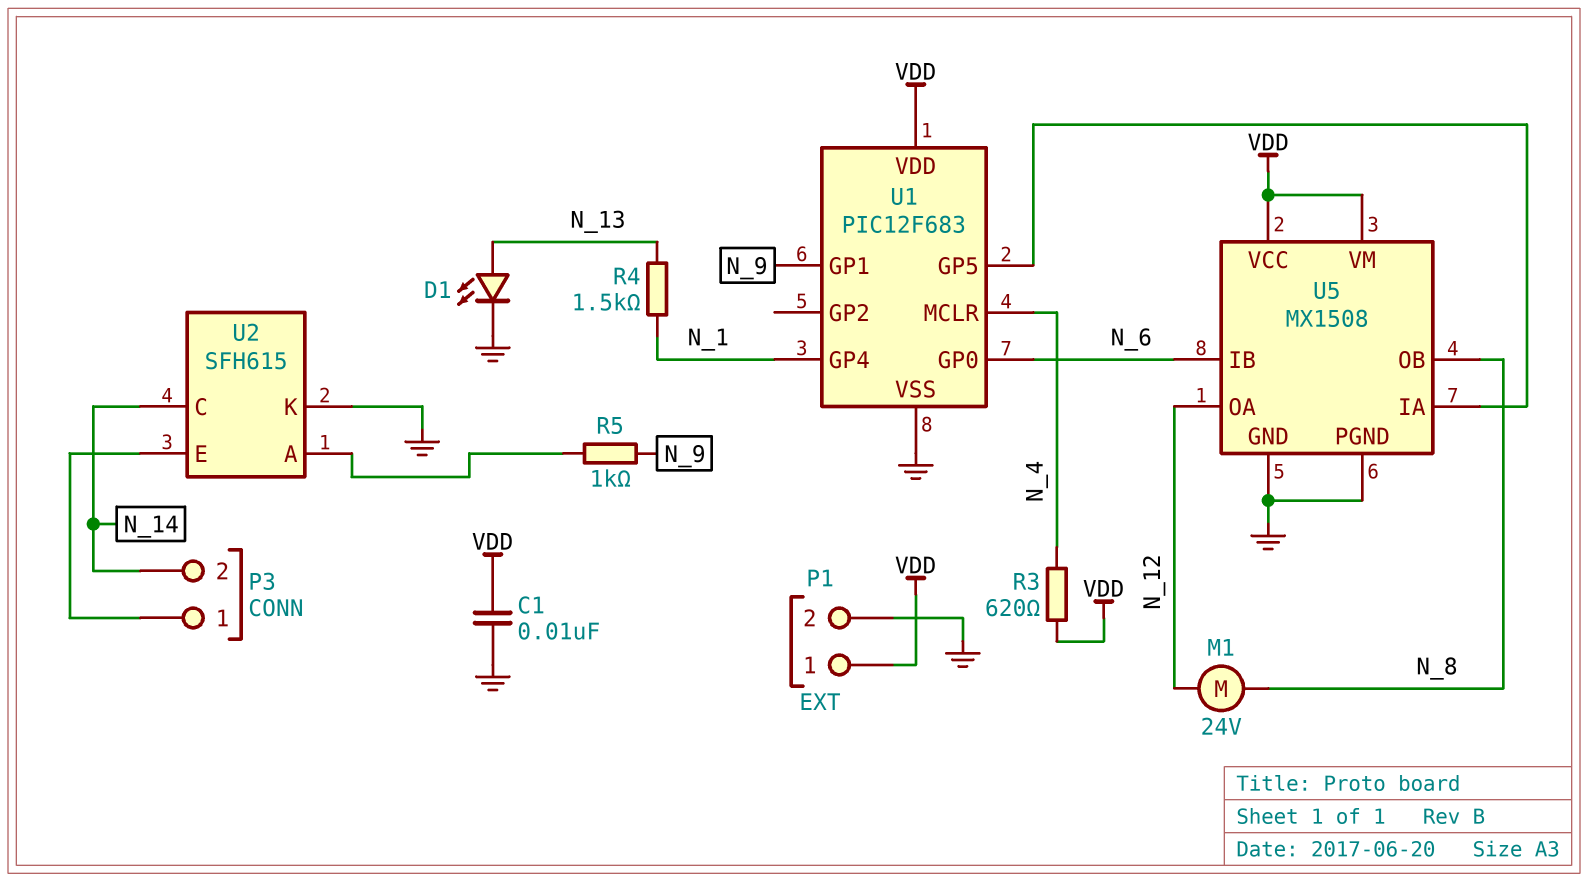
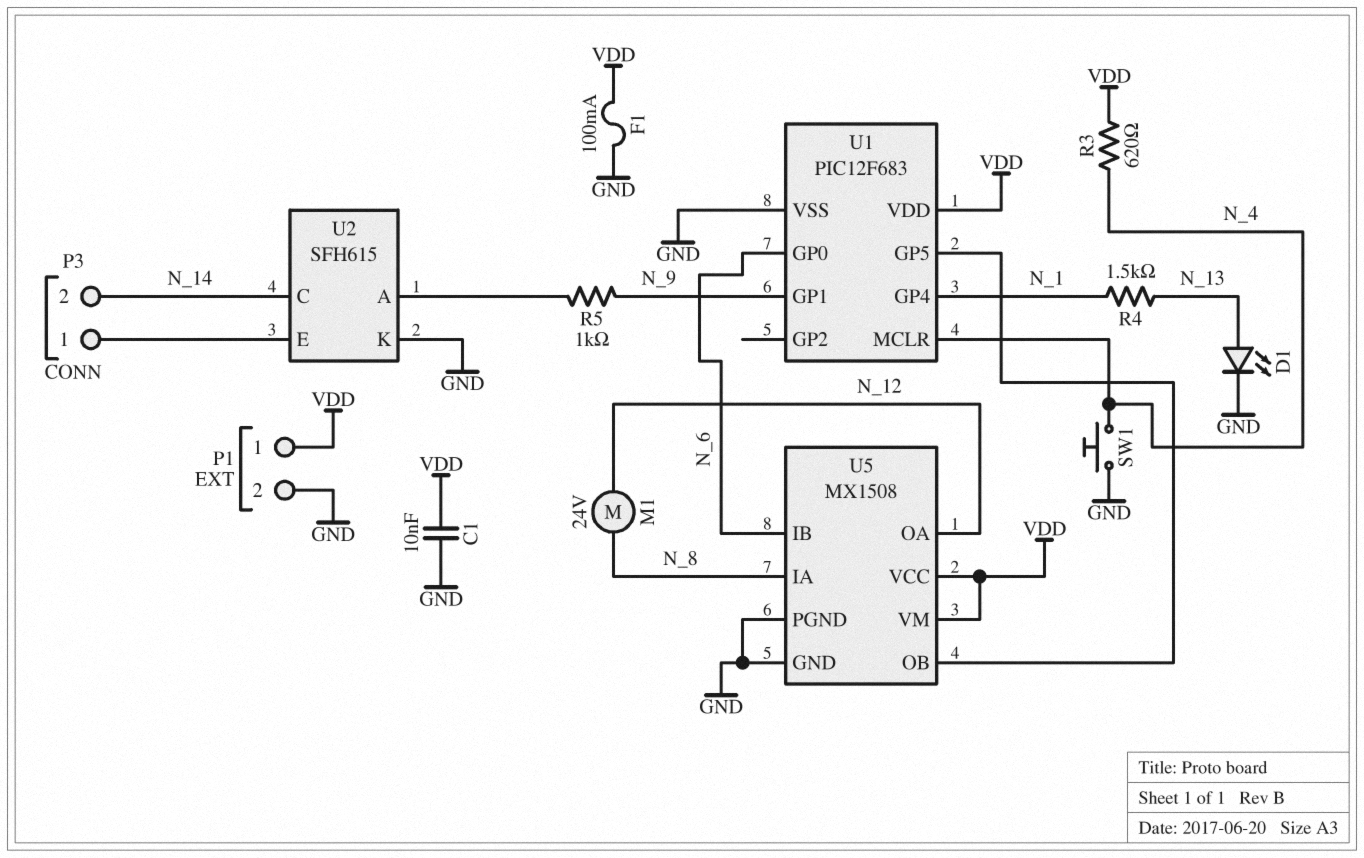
F1: none -> 100mA (GND, VDD)
SW1: none -> button (GND, N_4)
U5 pin IA: U1/GP5 -> N_8
U5 pin OB: N_8 -> U1/GP5

